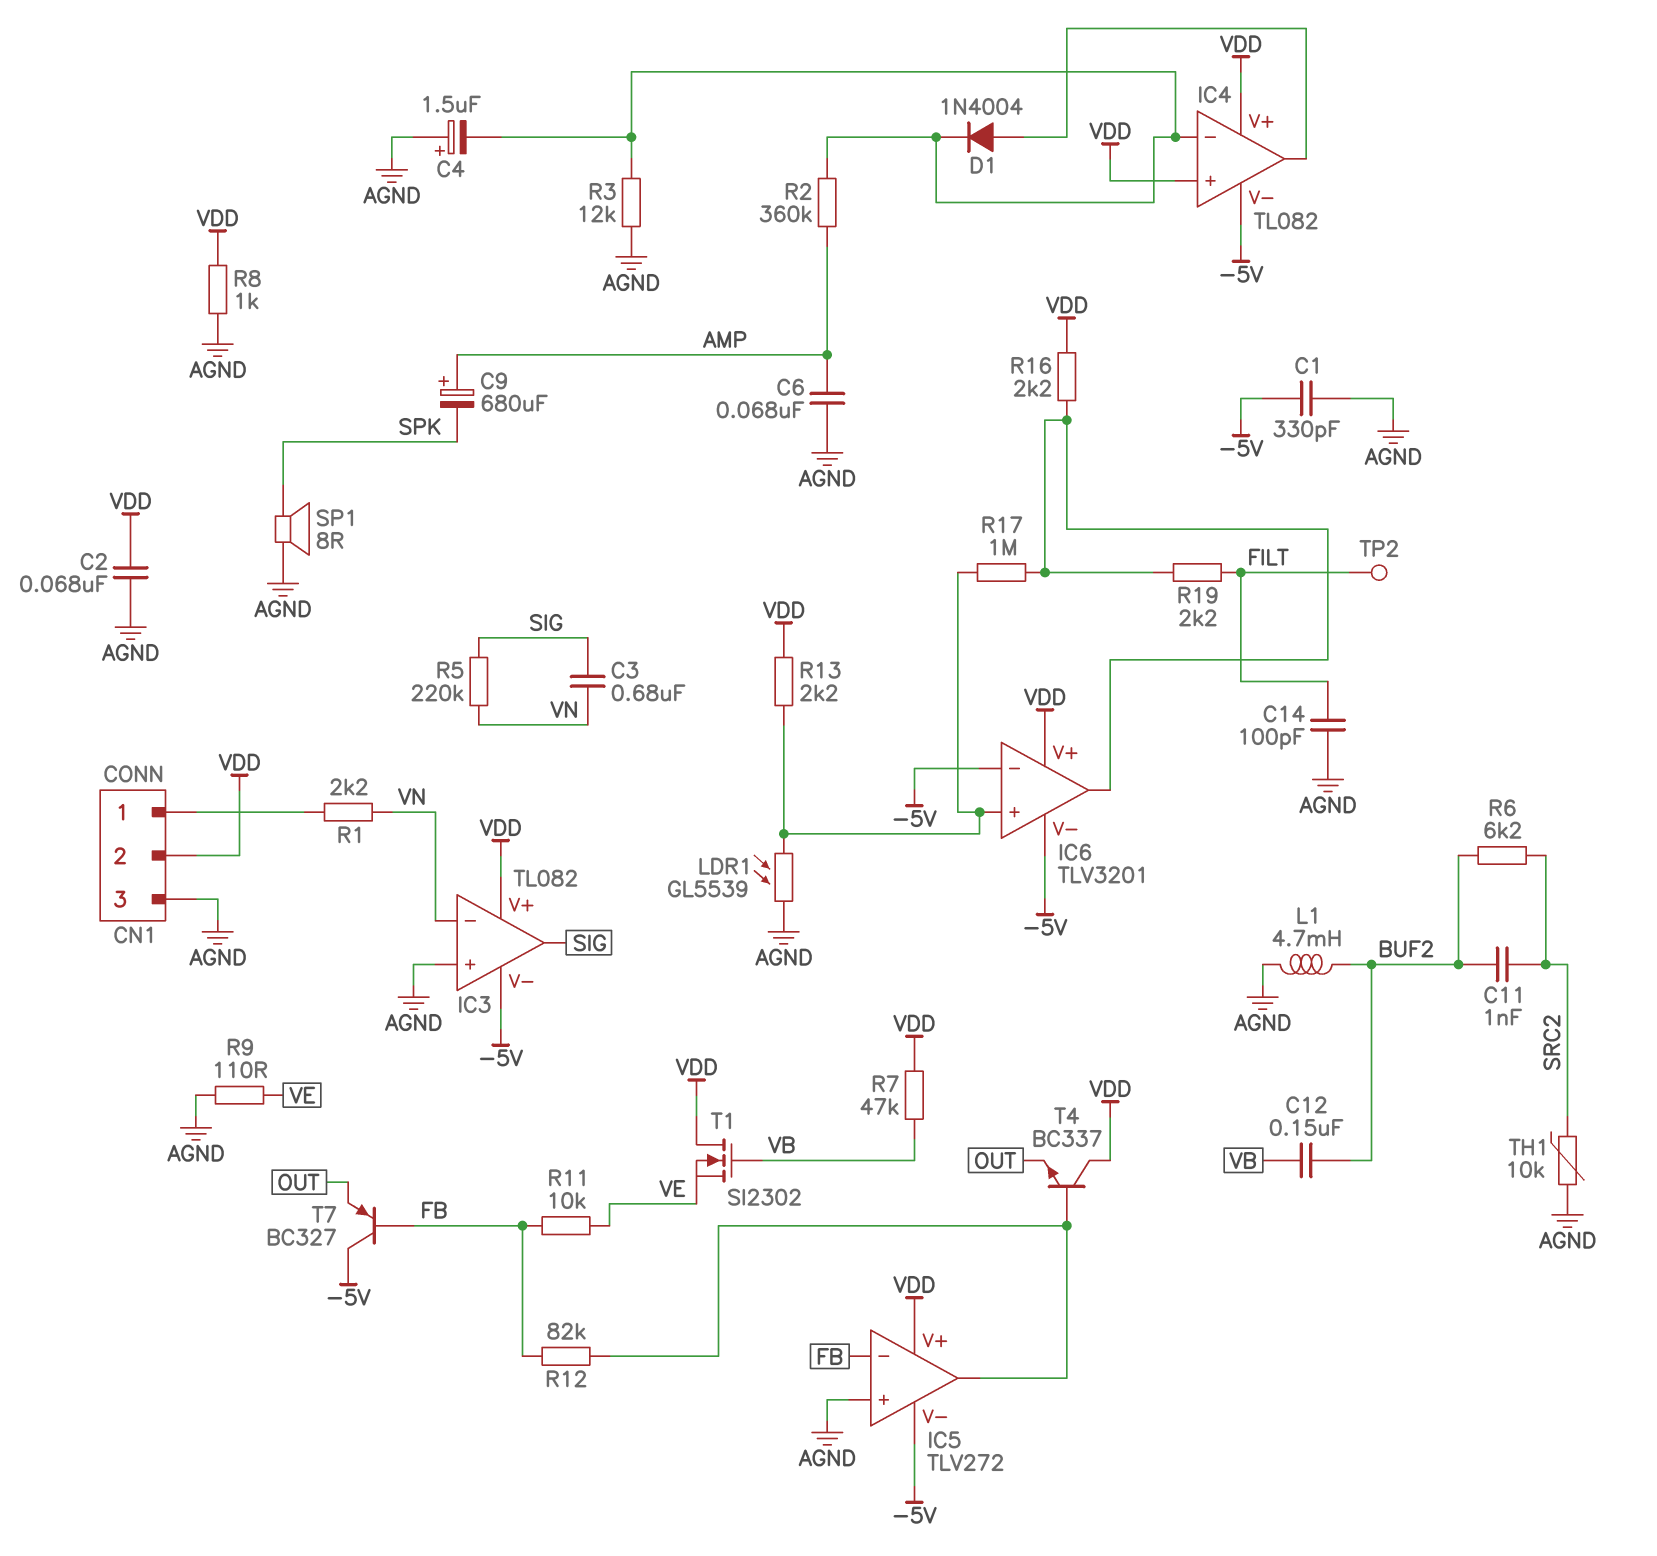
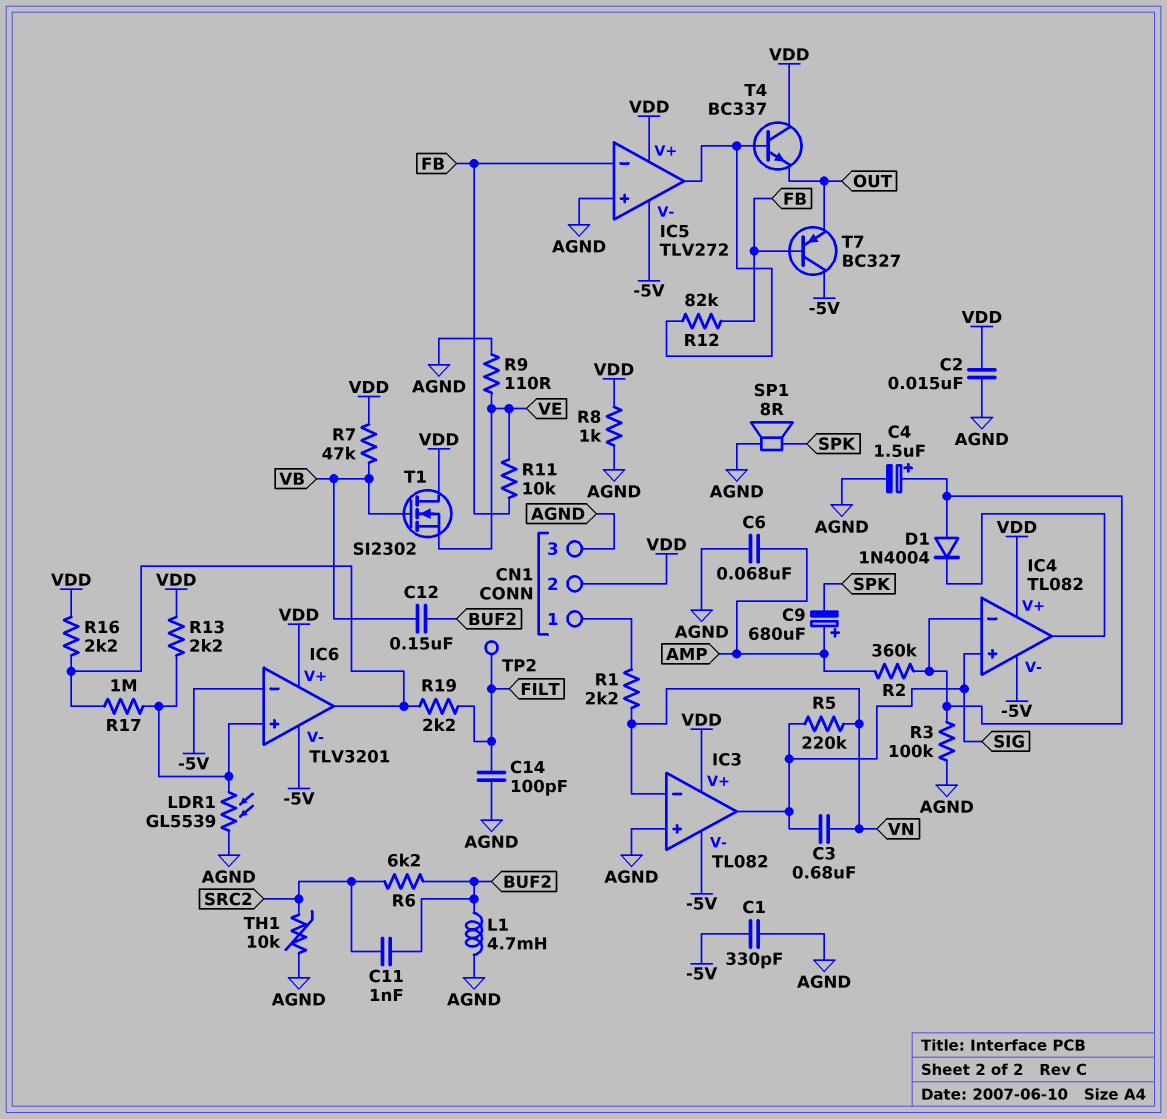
C2: 68nF (AGND, VDD) -> 15nF (AGND, VDD)
C4: 1.5uF (plus AGND, minus IC4/in-) -> 1.5uF (plus IC4/in-, minus AGND)
D1: diode 1N4004 (A IC4/out, K IC4/in-) -> diode 1N4004 (A IC4/in-, K IC4/out)
IC4 pin in+: VDD -> SIG
R3: 12k (AGND, IC4/in-) -> 100k (AGND, IC4/in-)

